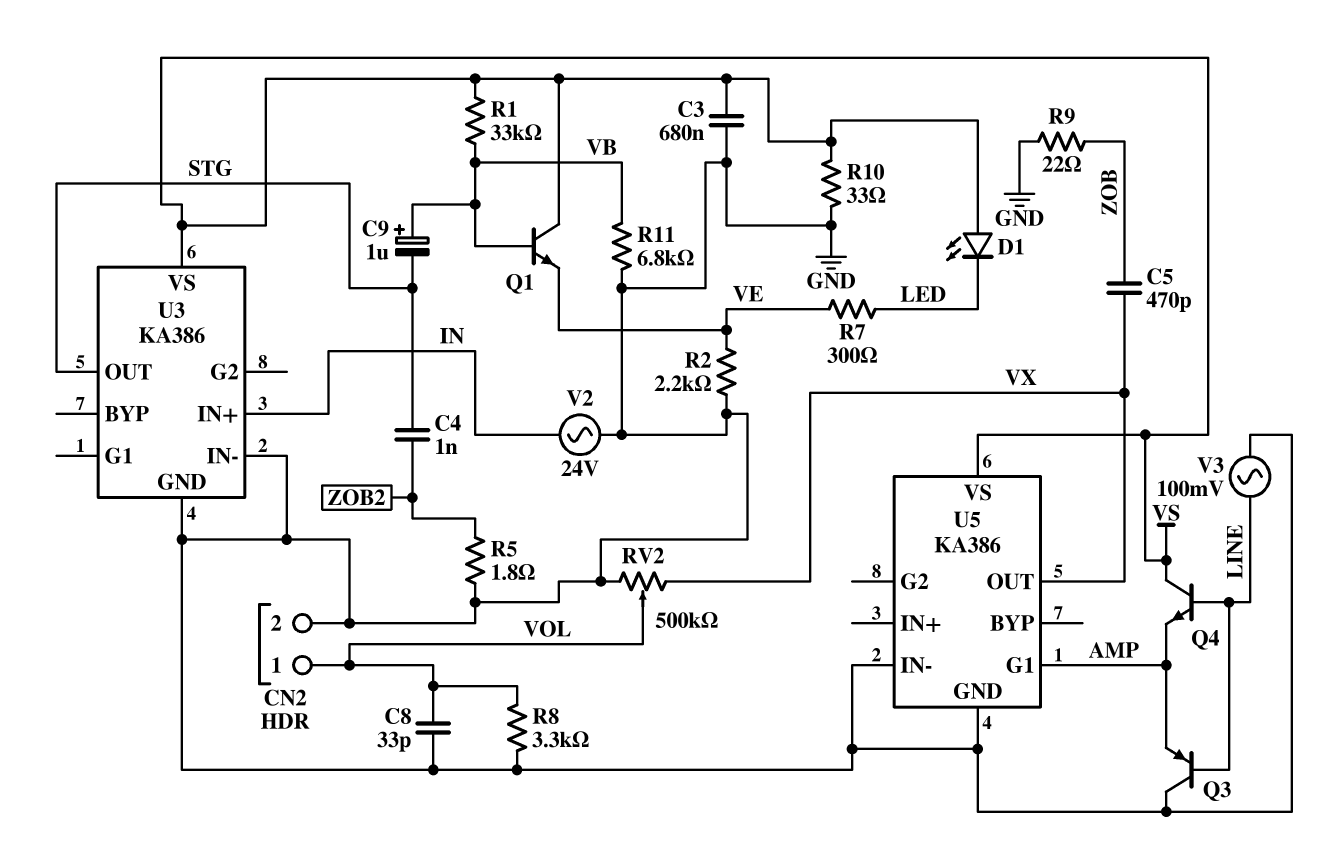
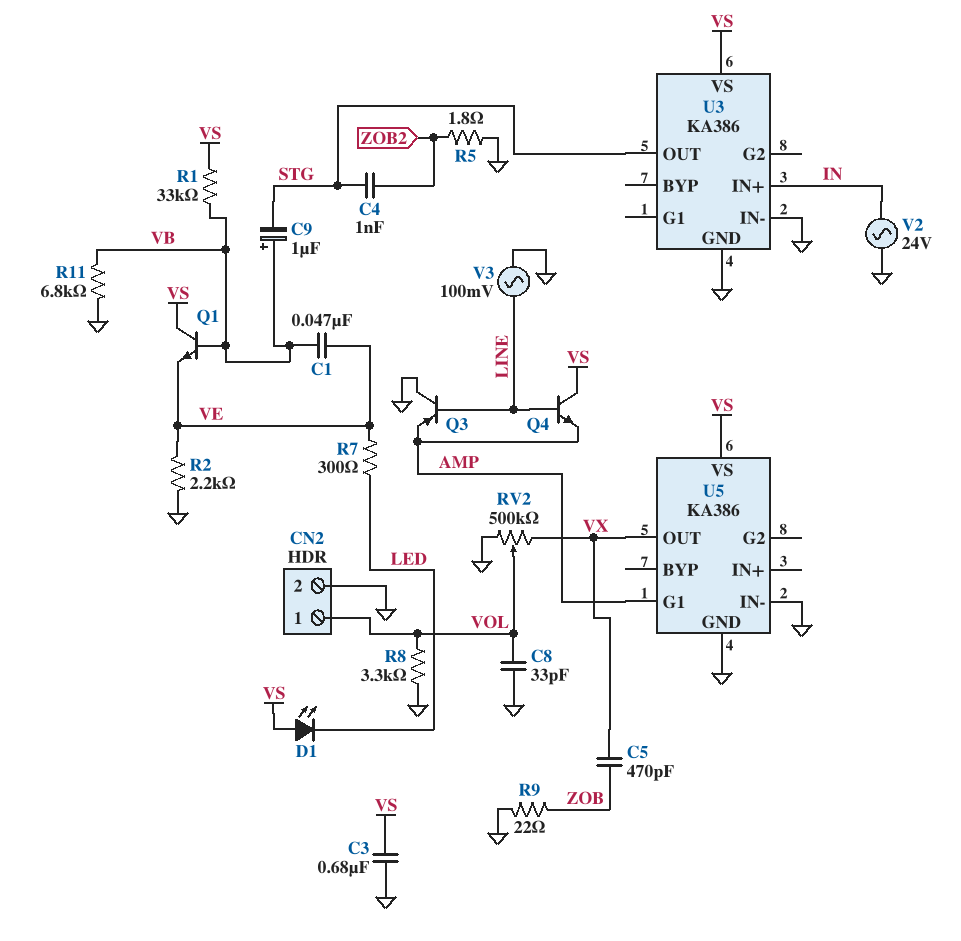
C1: none -> 47nF (VB, VE)
R10: 33 (GND, VS) -> none

